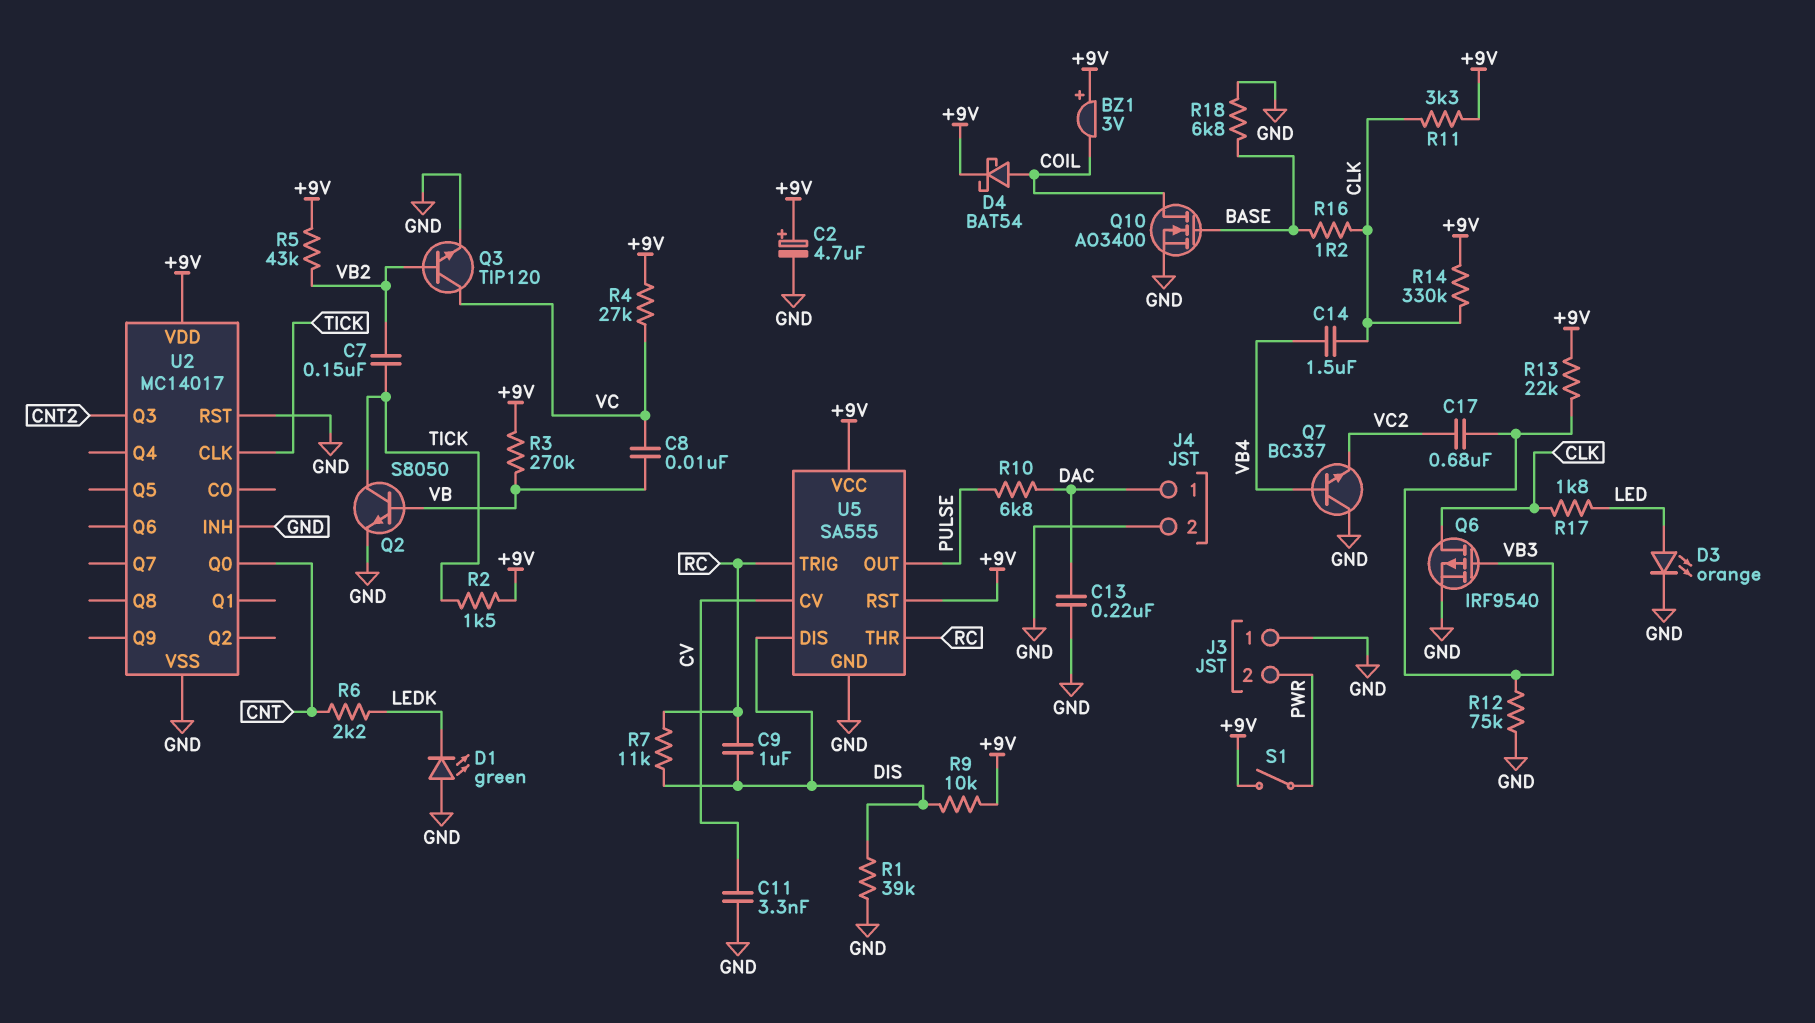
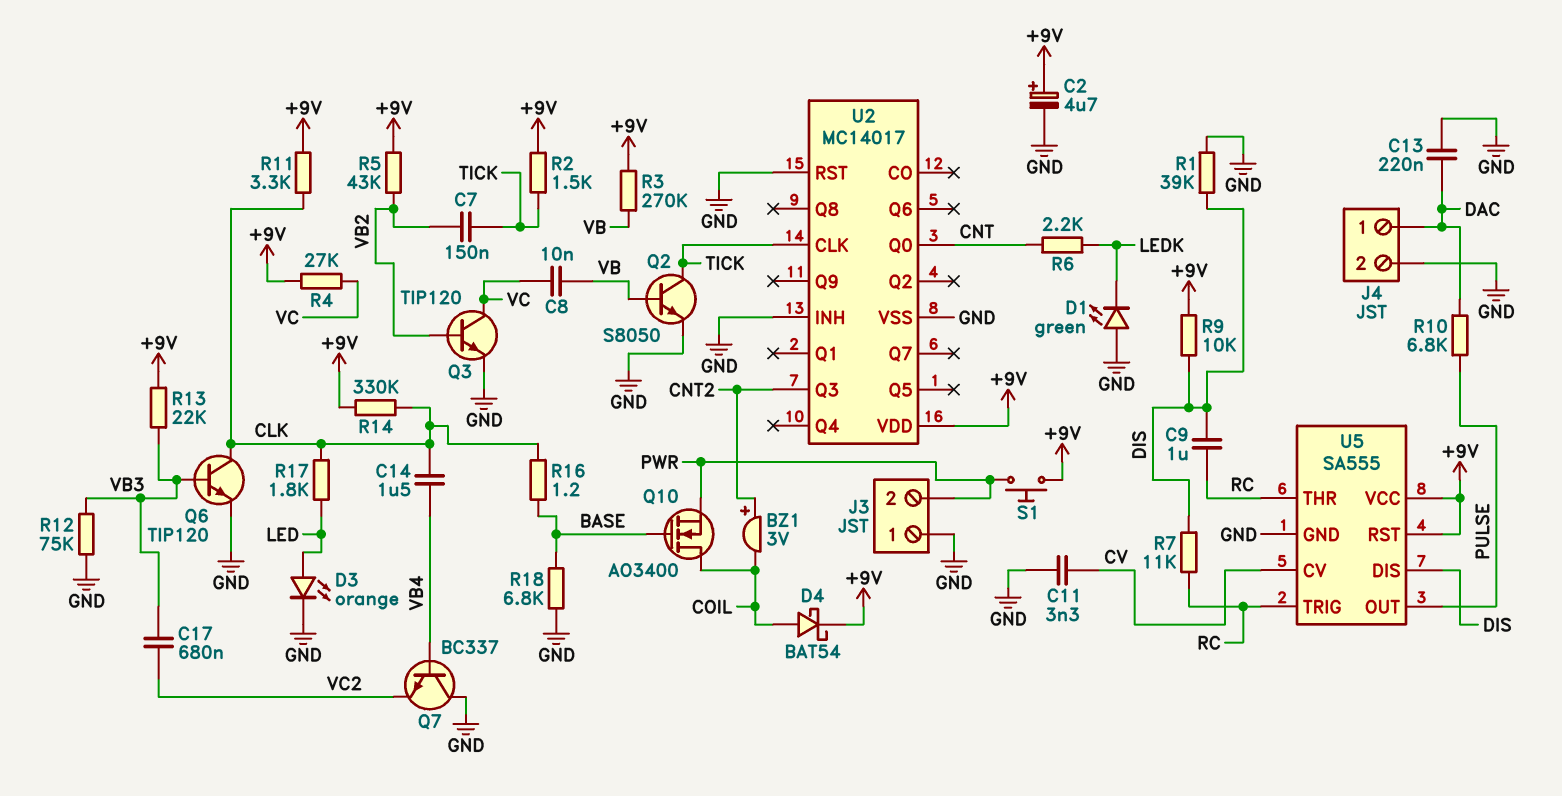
BZ1: buzzer 3V (plus +9V, minus COIL) -> buzzer 3V (plus CNT2, minus COIL)
Q6: PMOS IRF9540 (G VB3, D CLK, S GND) -> NPN TIP120 (B VB3, C CLK, E GND)
Q10: NMOS AO3400 (G BASE, D COIL, S GND) -> NMOS AO3400 (G BASE, D COIL, S PWR)
S1: switch (+9V, PWR) -> button (+9V, PWR)

